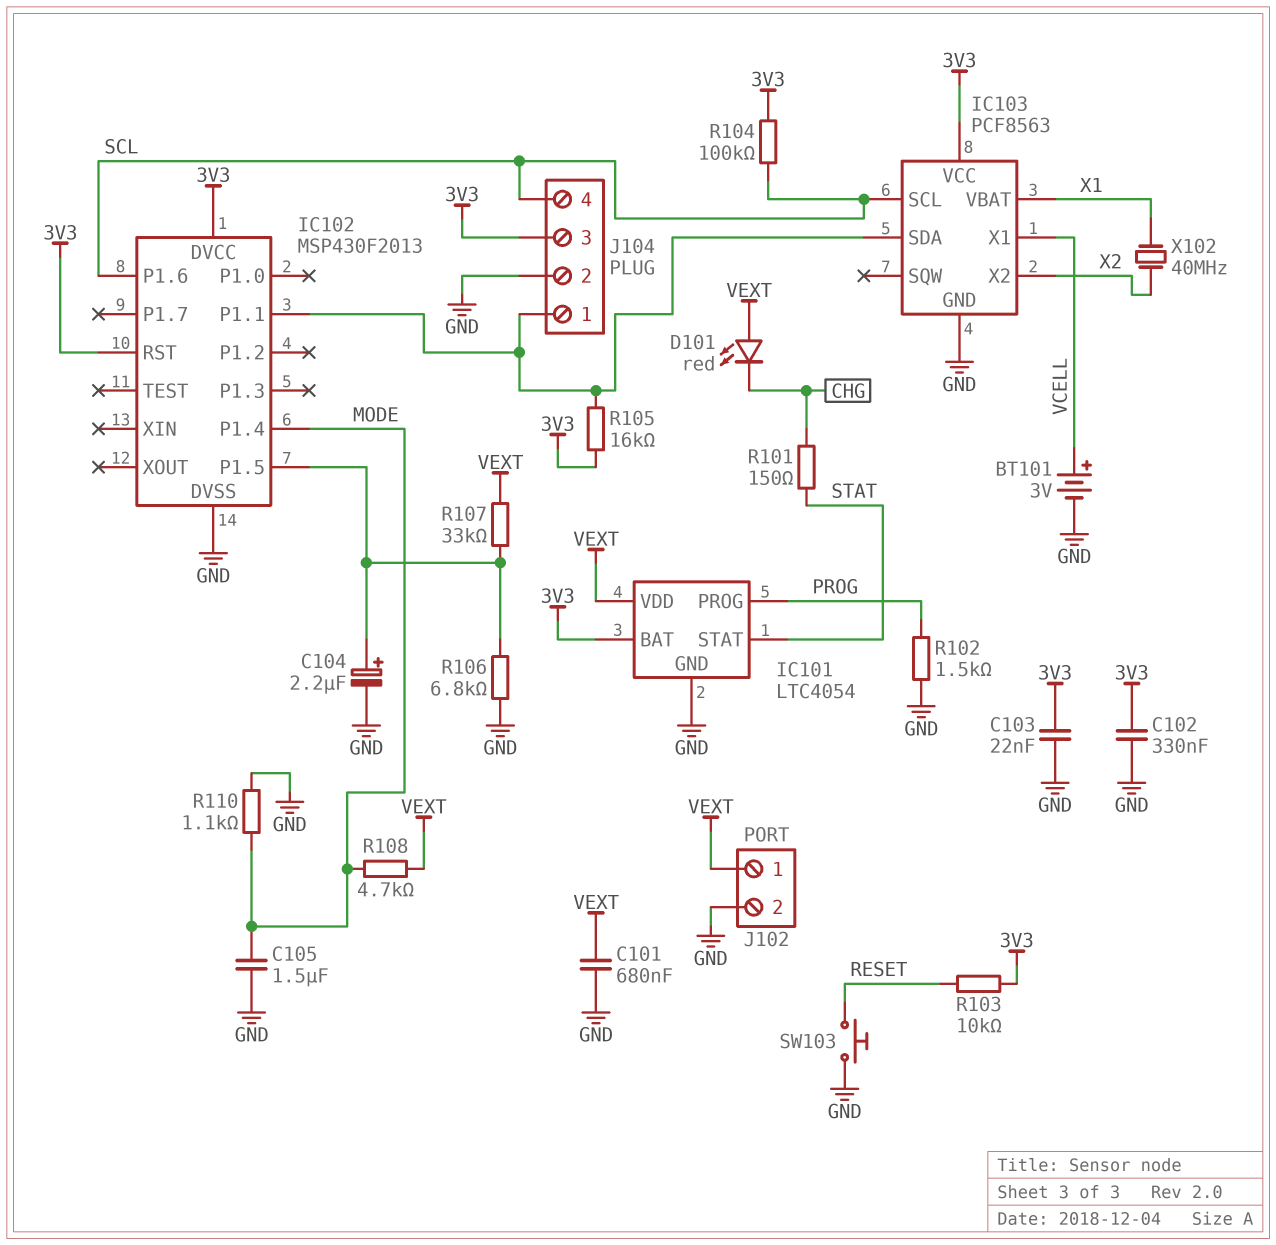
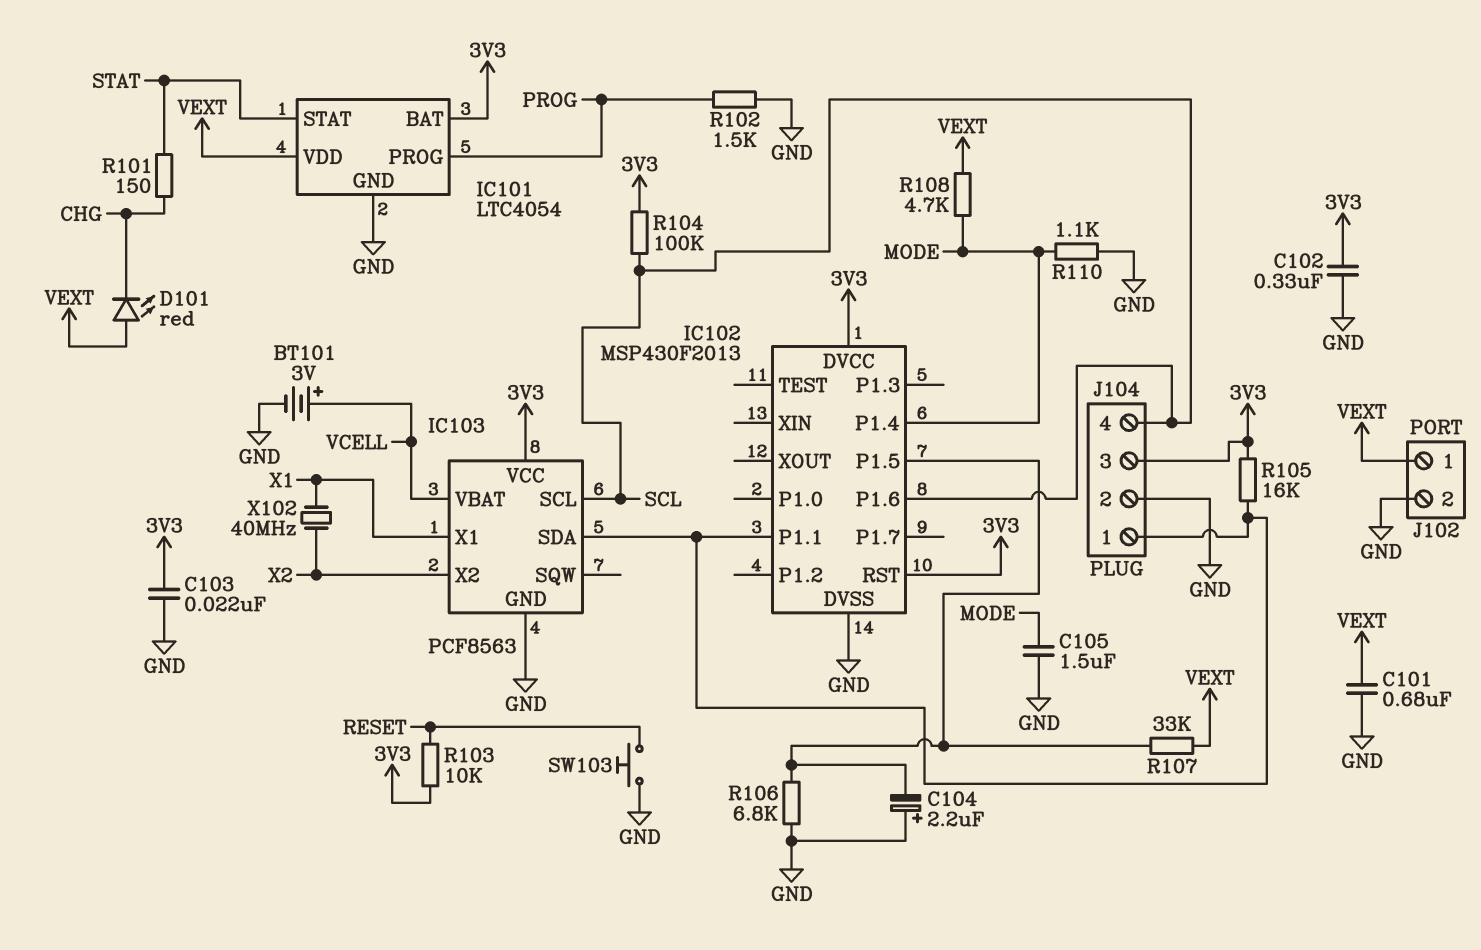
C104: 2.2uF (plus IC102/P1.5, minus GND) -> 2.2uF (plus GND, minus IC102/P1.5)
IC103 pin VBAT: X1 -> VCELL
IC103 pin X1: VCELL -> X1

